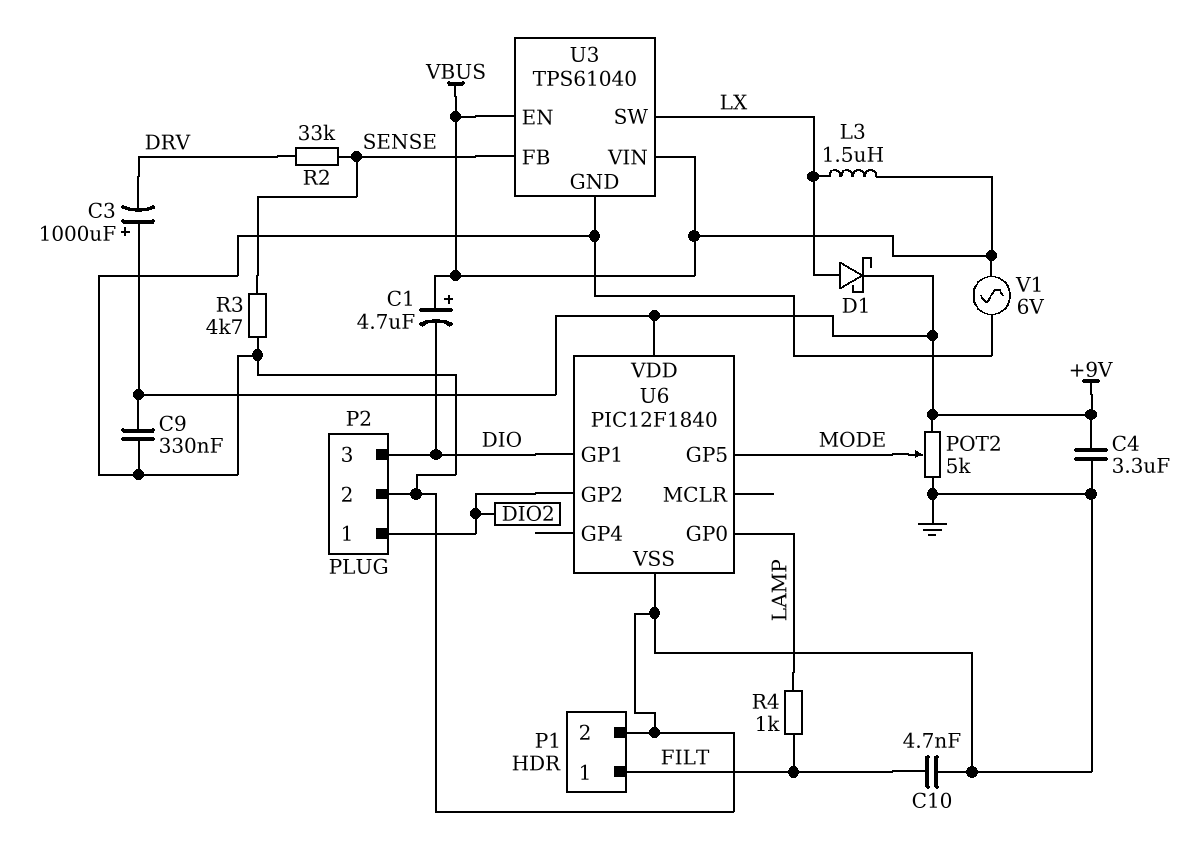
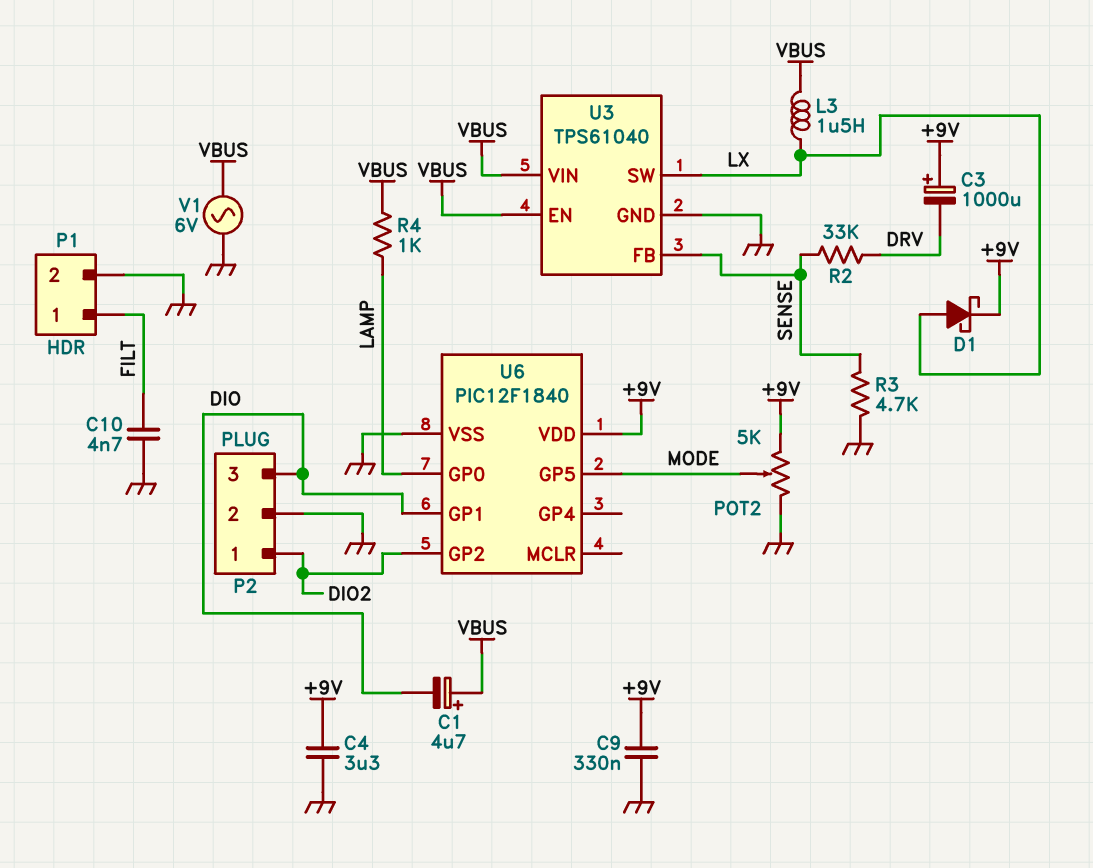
R4: 1k (FILT, LAMP) -> 1k (LAMP, VBUS)

